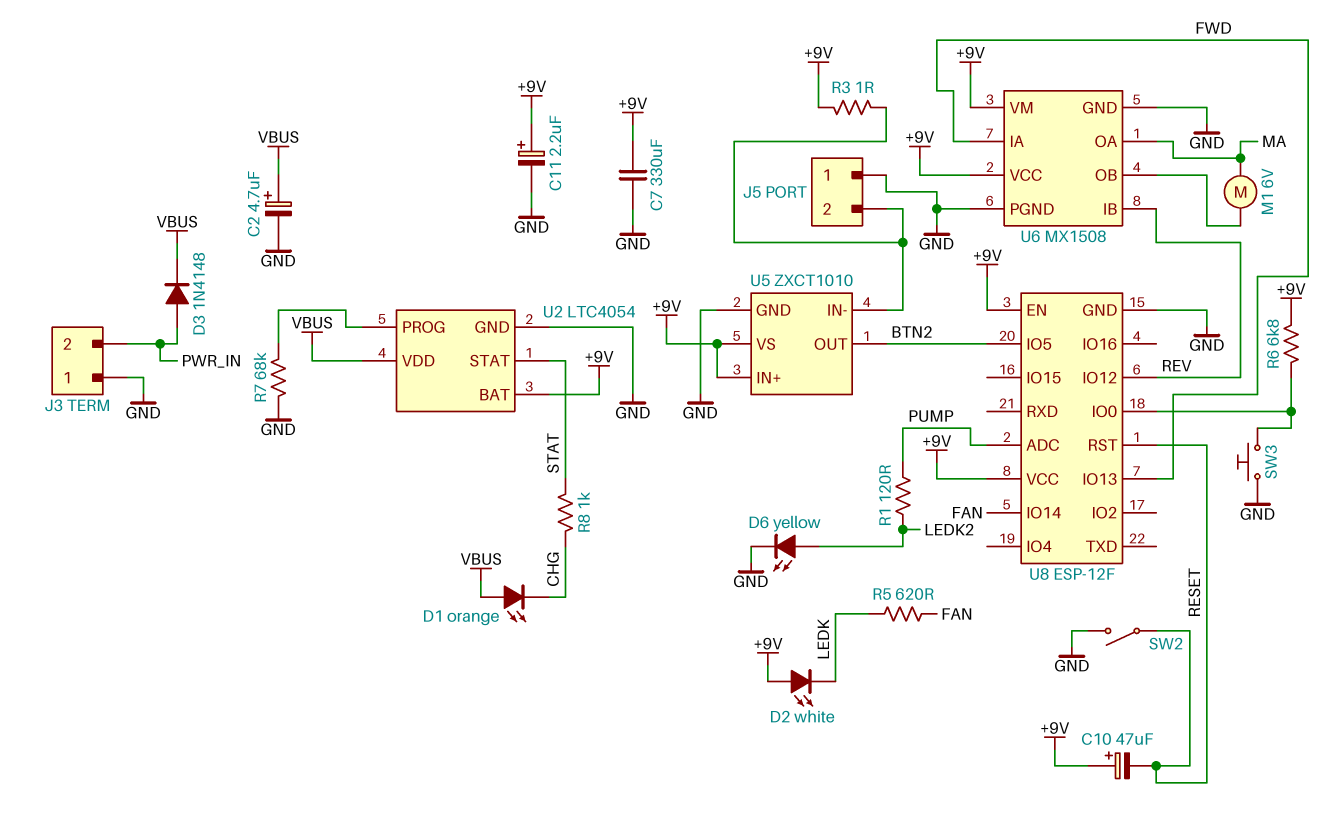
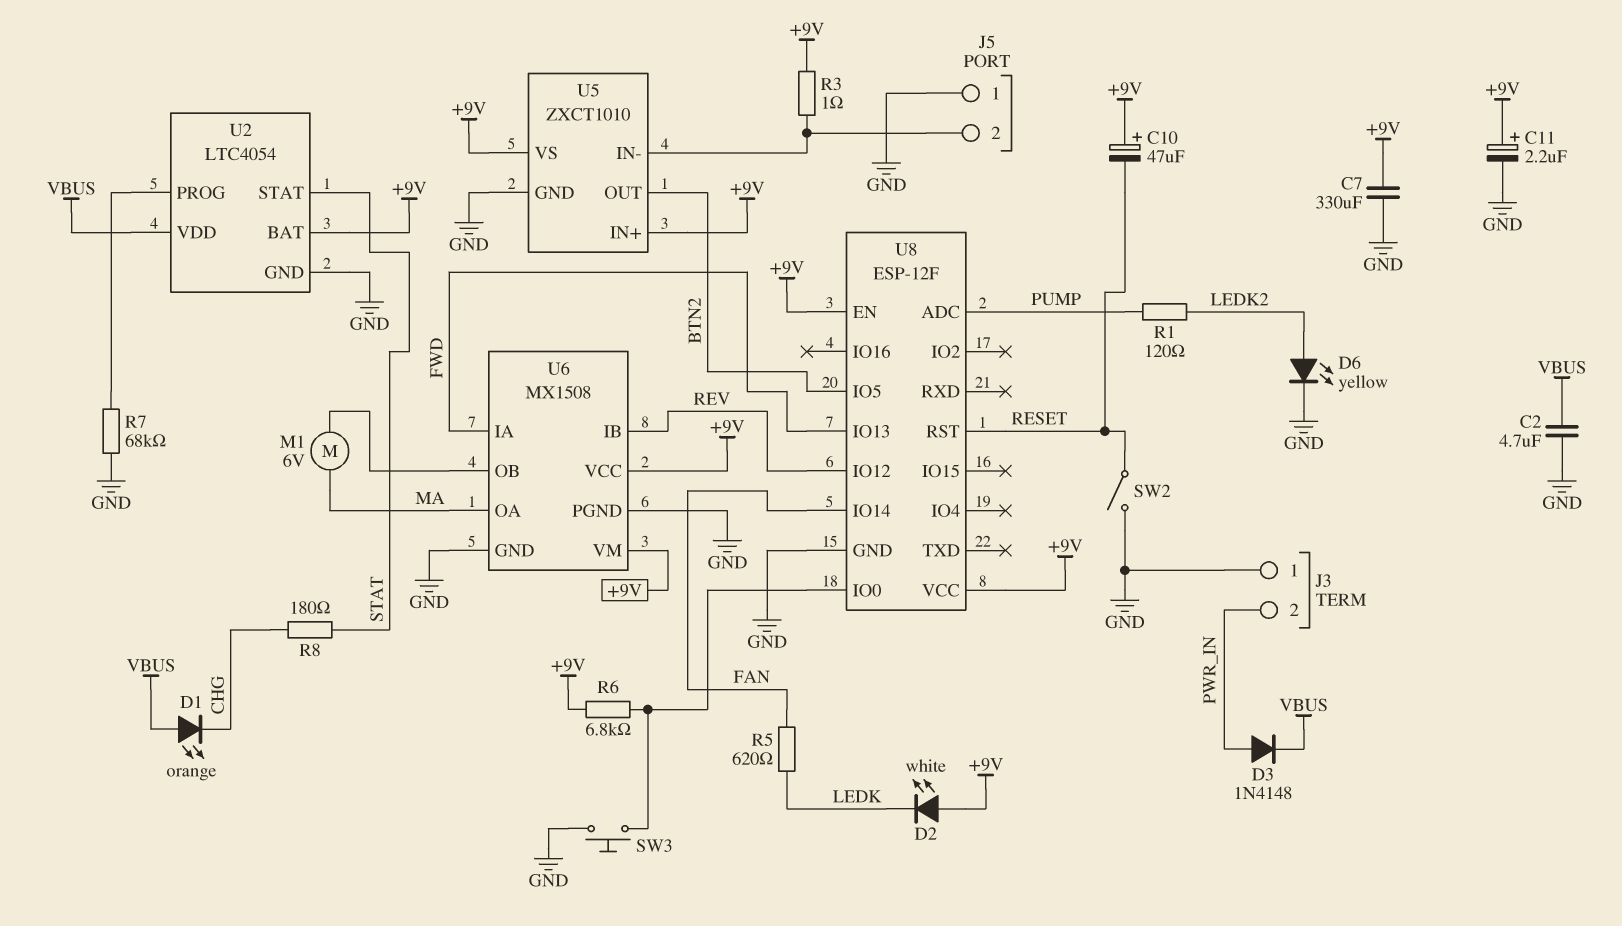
C2: 4.7uF (plus VBUS, minus GND) -> 4.7uF (GND, VBUS)
R8: 1k (CHG, STAT) -> 180 (CHG, STAT)

